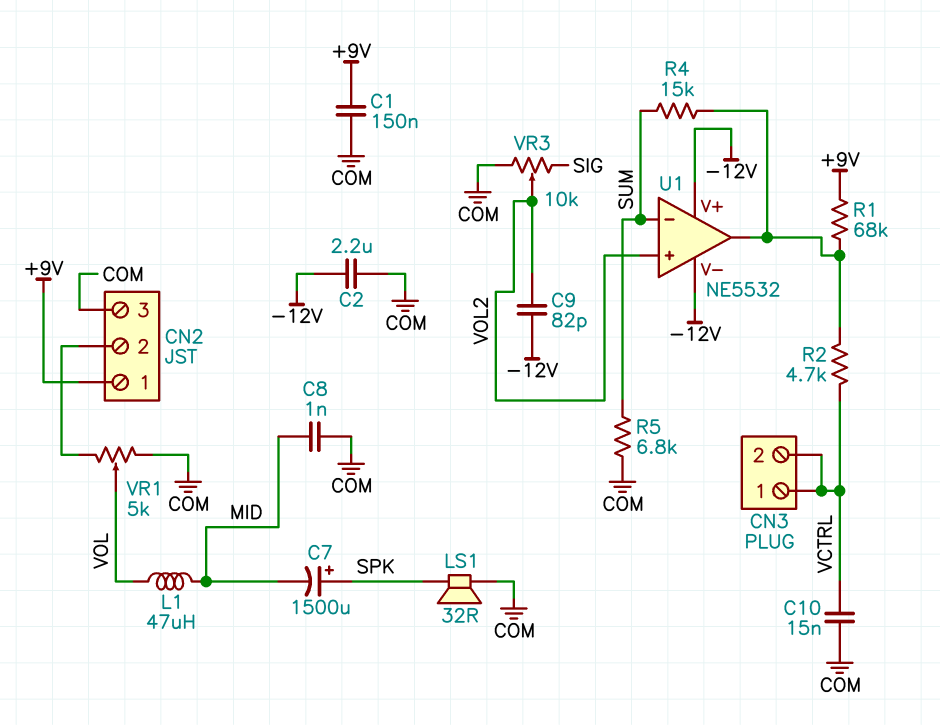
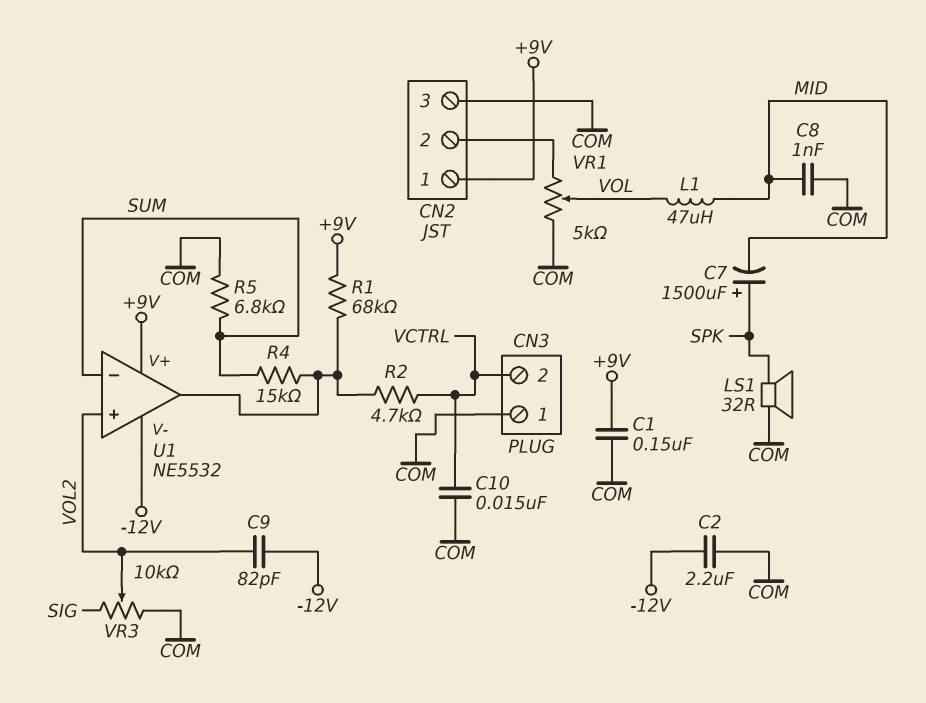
CN3 pin 1: VCTRL -> COM
U1 pin V+: -12V -> +9V

